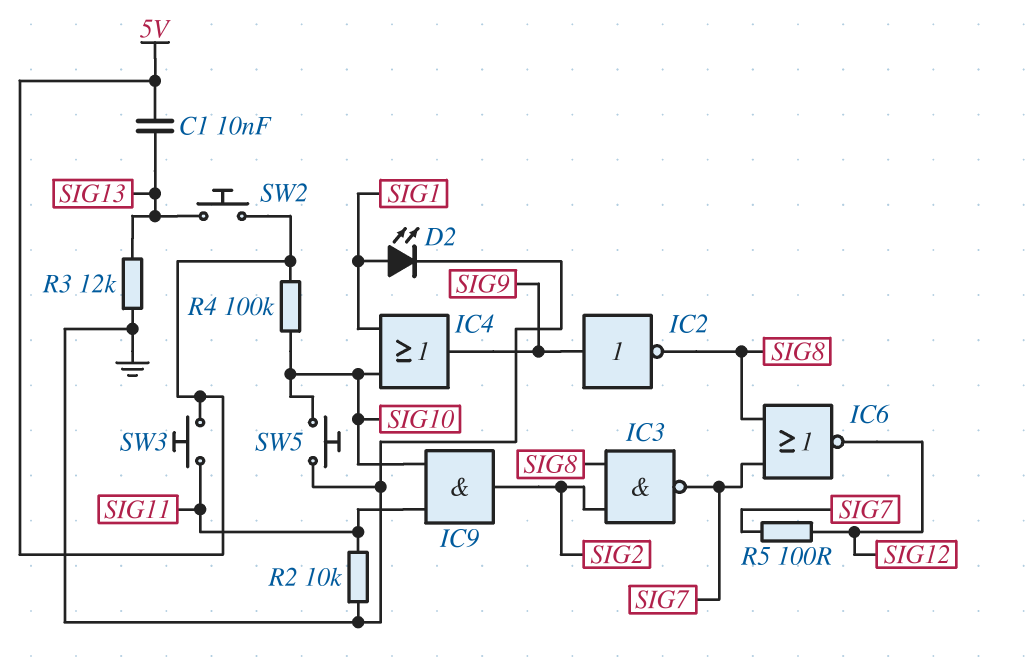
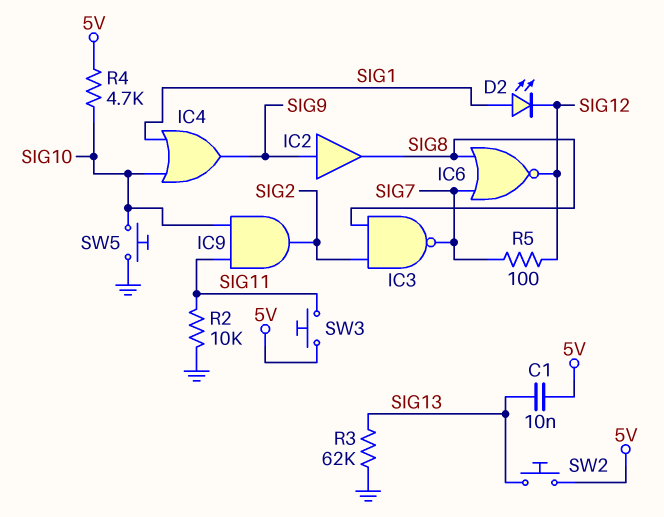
D2: LED (A SIG1, K GND) -> LED (A SIG1, K SIG12)
IC2: NOT (in SIG9, out SIG8) -> buffer (in SIG9, out SIG8)
R3: 12k (GND, SIG13) -> 62k (GND, SIG13)
R4: 100k (5V, SIG10) -> 4.7k (5V, SIG10)

